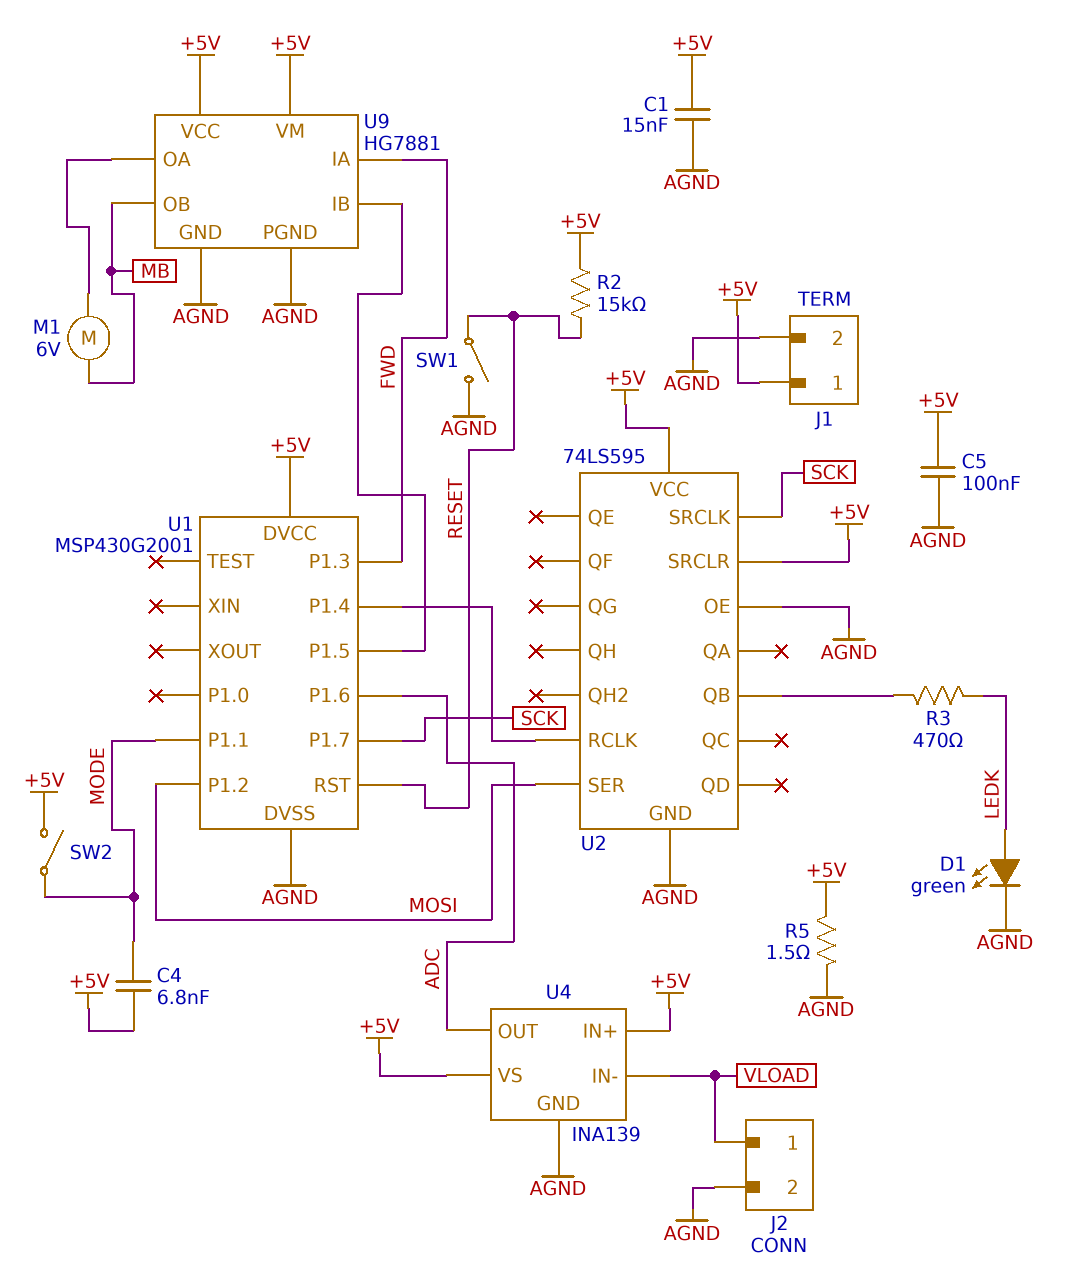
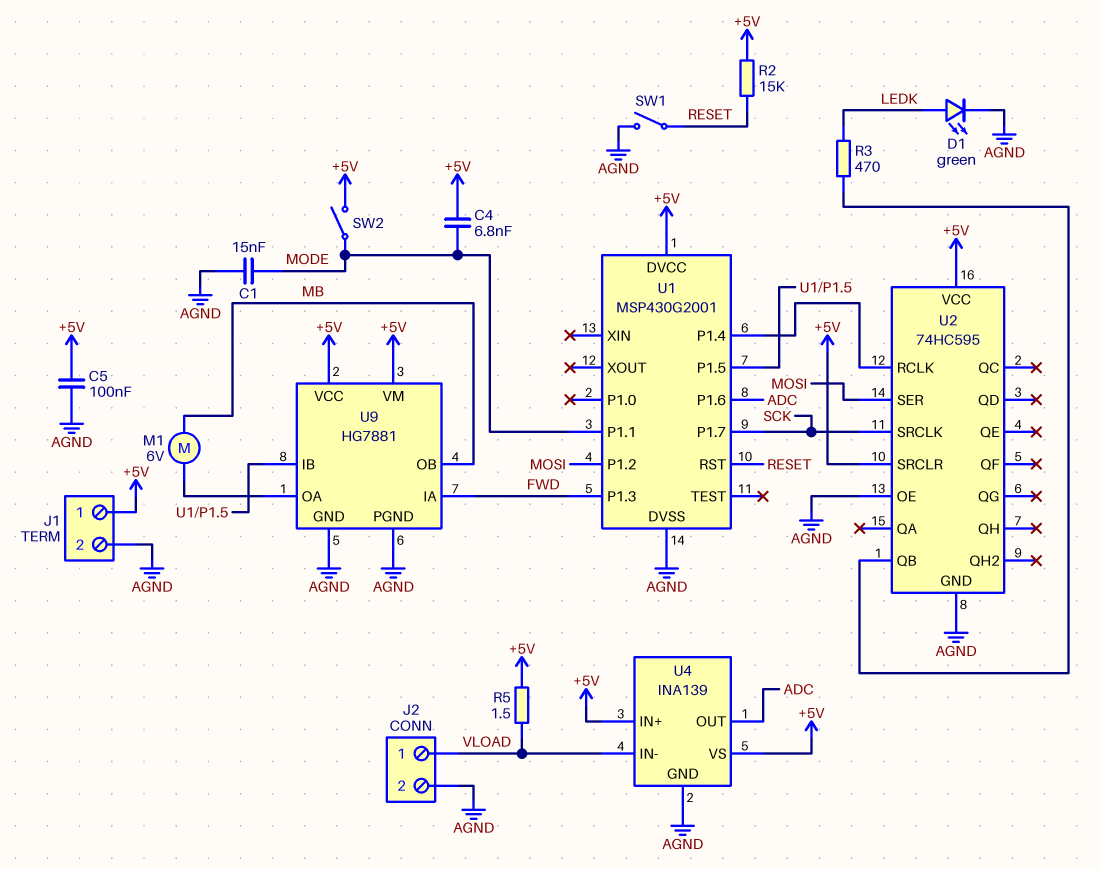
C1: 15nF (+5V, AGND) -> 15nF (AGND, MODE)
R5: 1.5 (+5V, AGND) -> 1.5 (+5V, VLOAD)
U2: 74LS595 -> 74HC595

